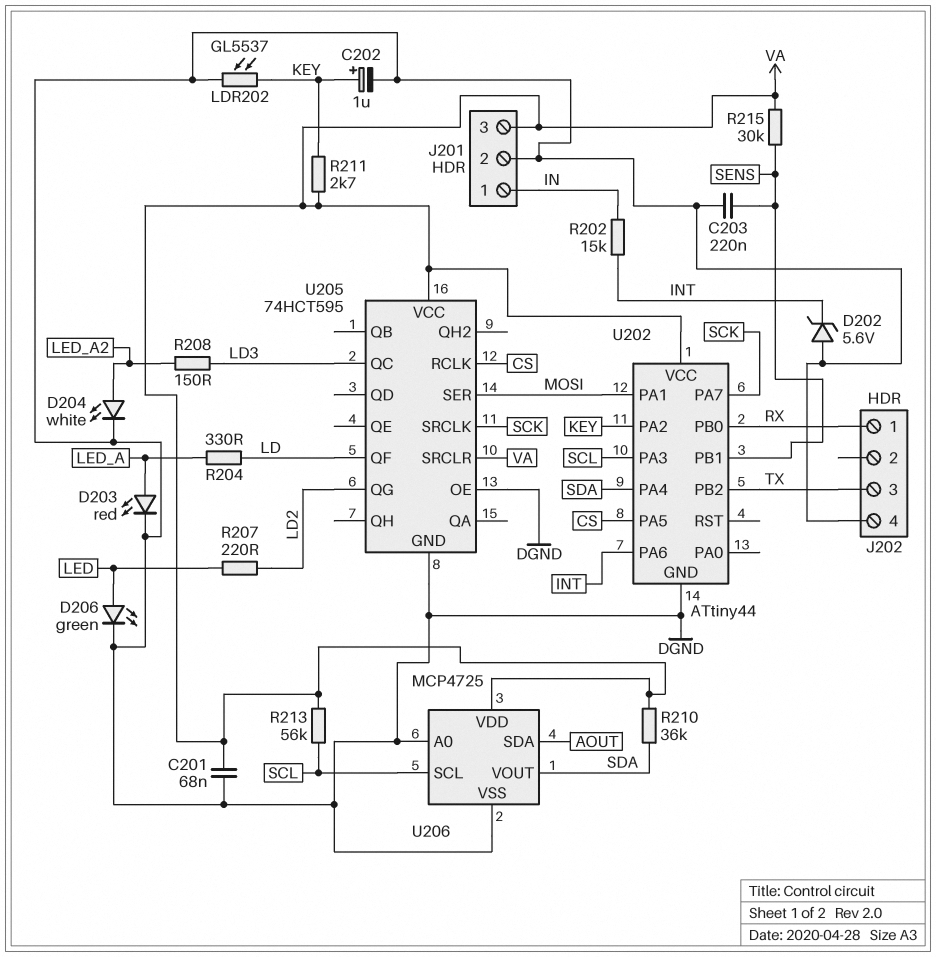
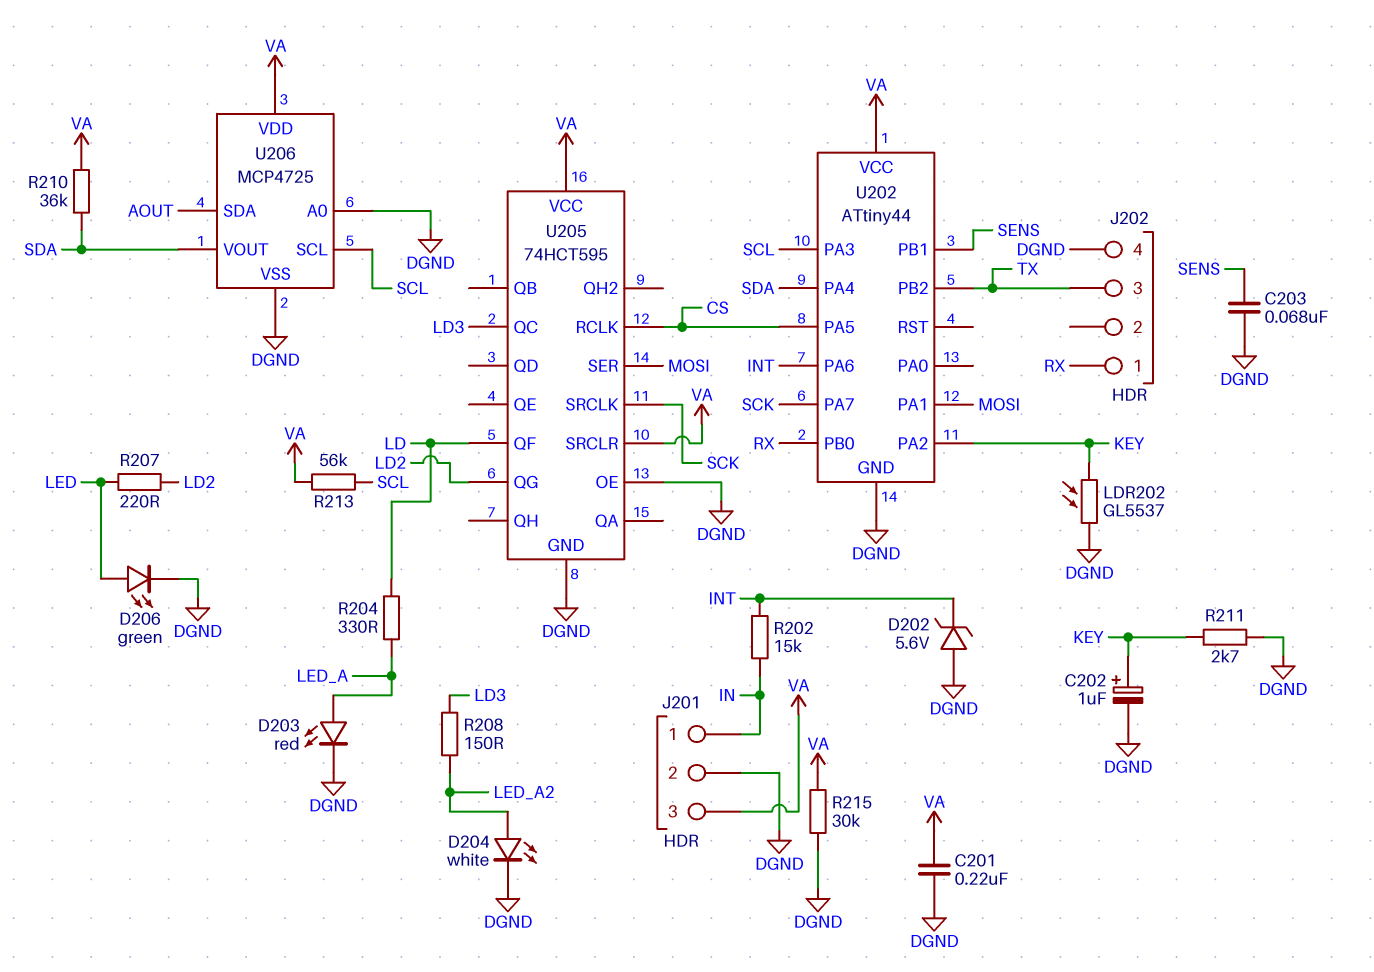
C201: 68nF (DGND, VA) -> 220nF (DGND, VA)
C203: 220nF (DGND, SENS) -> 68nF (DGND, SENS)
R211: 2.7k (KEY, VA) -> 2.7k (DGND, KEY)
R215: 30k (SENS, VA) -> 30k (DGND, VA)

